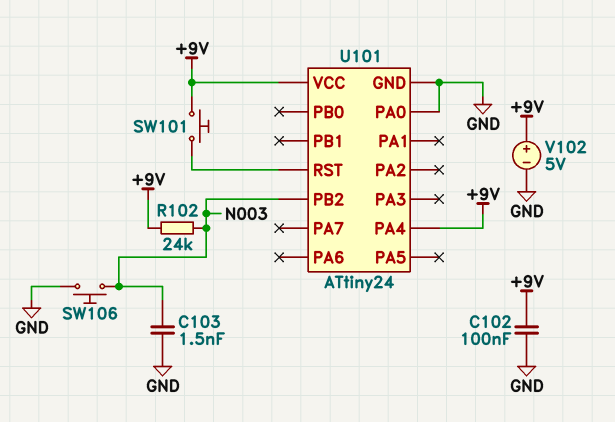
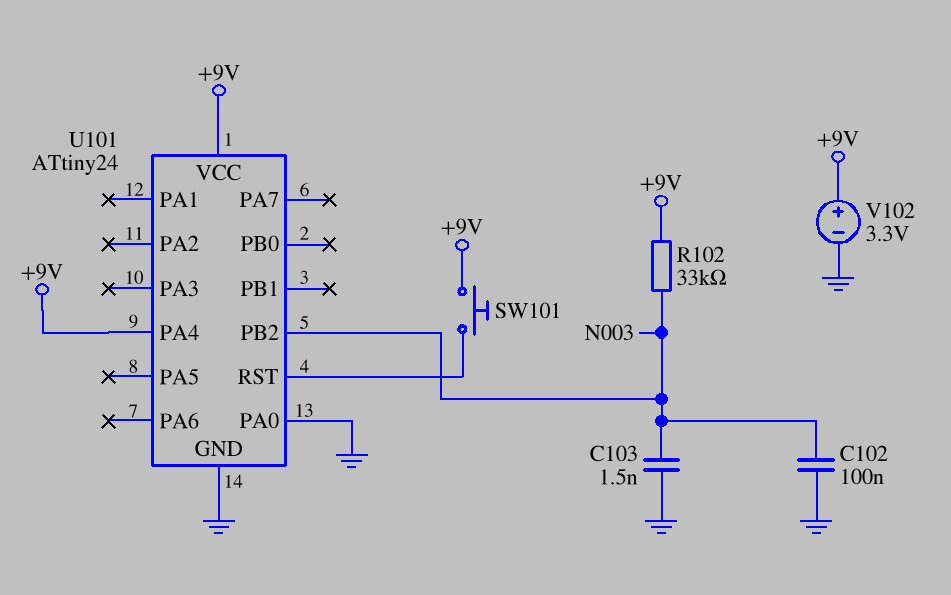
C102: 100nF (+9V, GND) -> 100nF (GND, N003)
R102: 24k (+9V, N003) -> 33k (+9V, N003)
SW106: button (GND, N003) -> none
V102: 5V (plus +9V, minus GND) -> 3.3V (plus +9V, minus GND)

